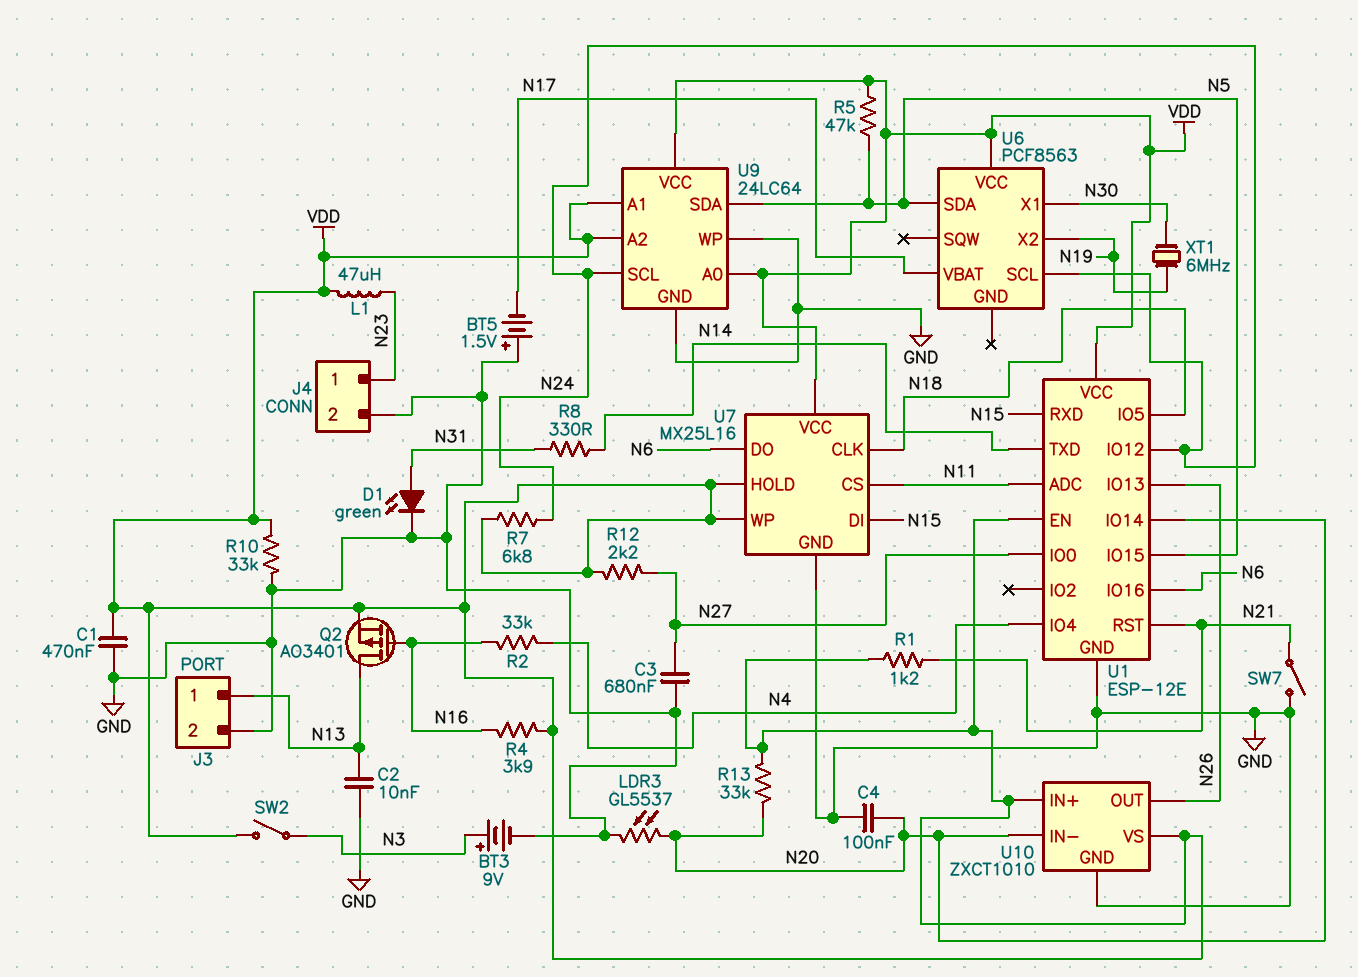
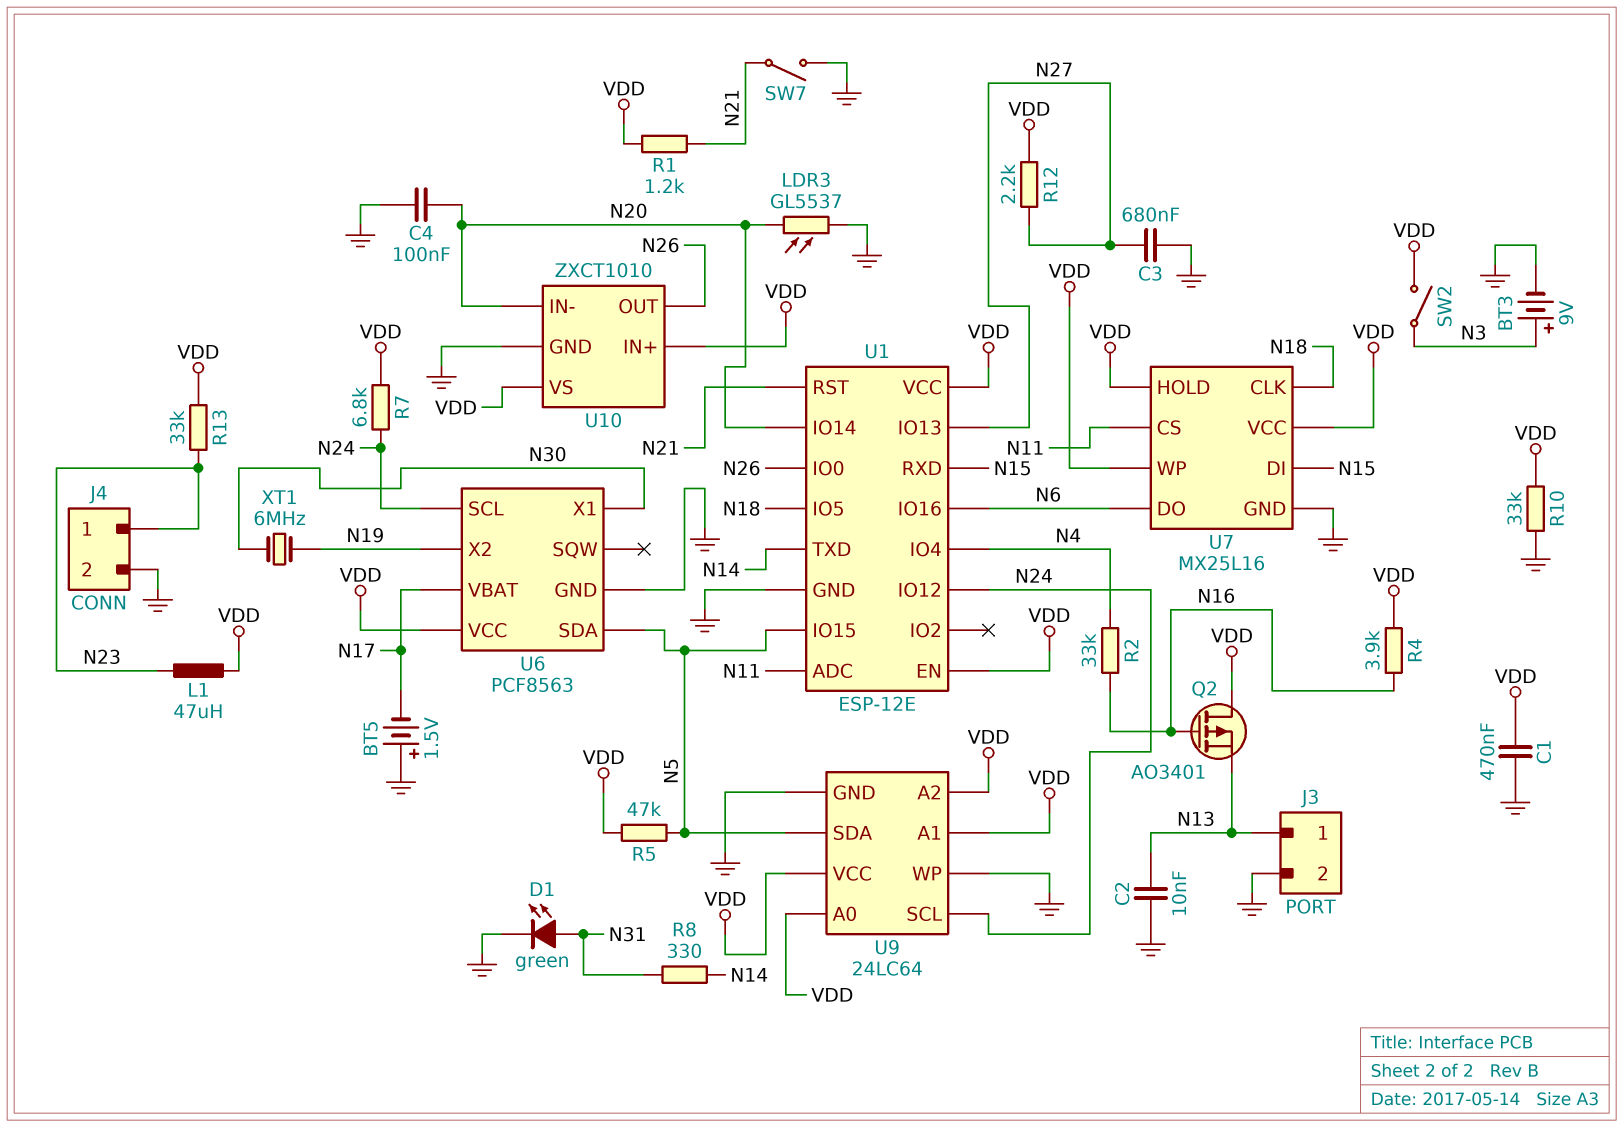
Q2: PMOS AO3401 (G N16, D N13, S VDD) -> PMOS AO3401 (G N16, D VDD, S N13)
R13: 33k (N20, VDD) -> 33k (N23, VDD)
U1 pin IO0: N27 -> N26
U1 pin IO13: N26 -> N27
U6 pin GND: none -> GND

